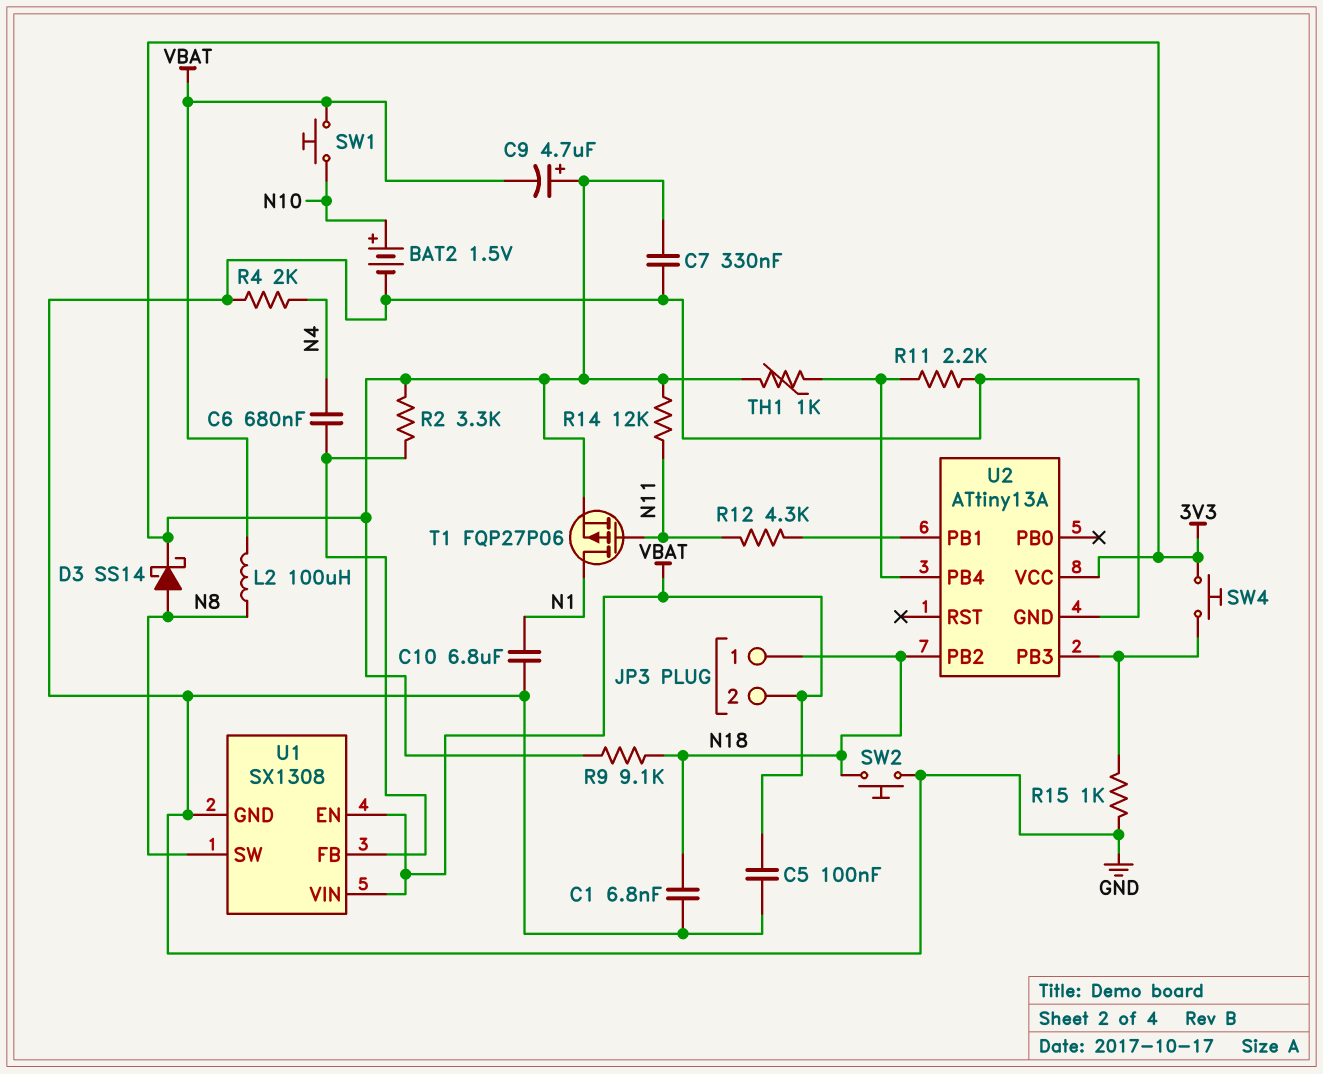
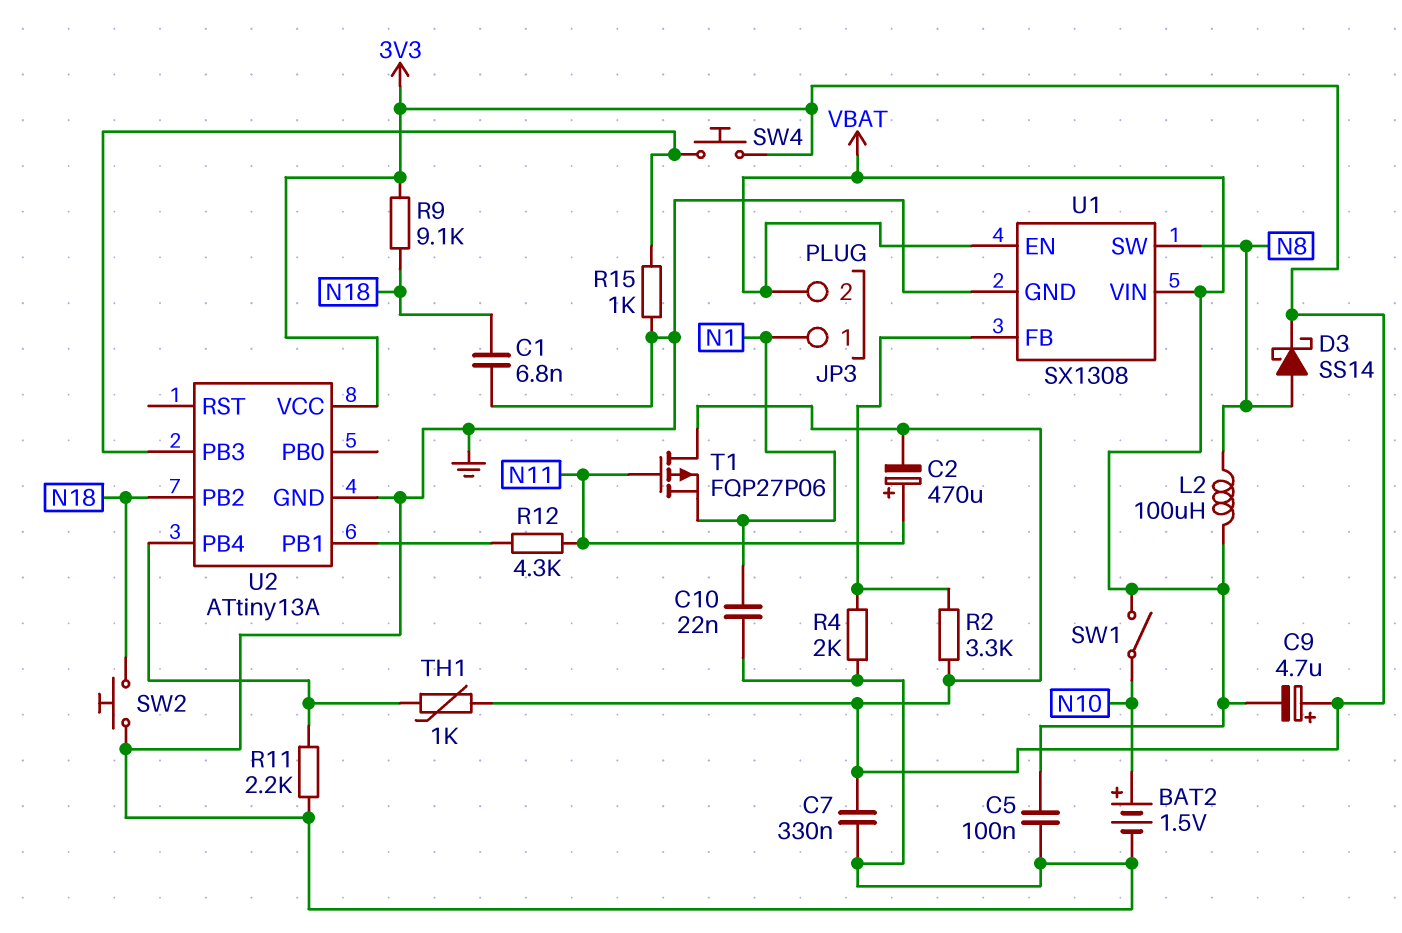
C2: none -> 470uF (plus N11, minus 3V3)
C6: 680nF (N4, U1/FB) -> none
C10: 6.8uF (GND, N1) -> 22nF (GND, N1)
JP3 pin 1: N18 -> N1
R4: 2k (GND, N4) -> 2k (GND, U1/FB)
R14: 12k (3V3, N11) -> none
SW1: button (N10, VBAT) -> switch (N10, VBAT)
T1: PMOS FQP27P06 (G N11, D N1, S 3V3) -> PMOS FQP27P06 (G N11, D 3V3, S N1)

